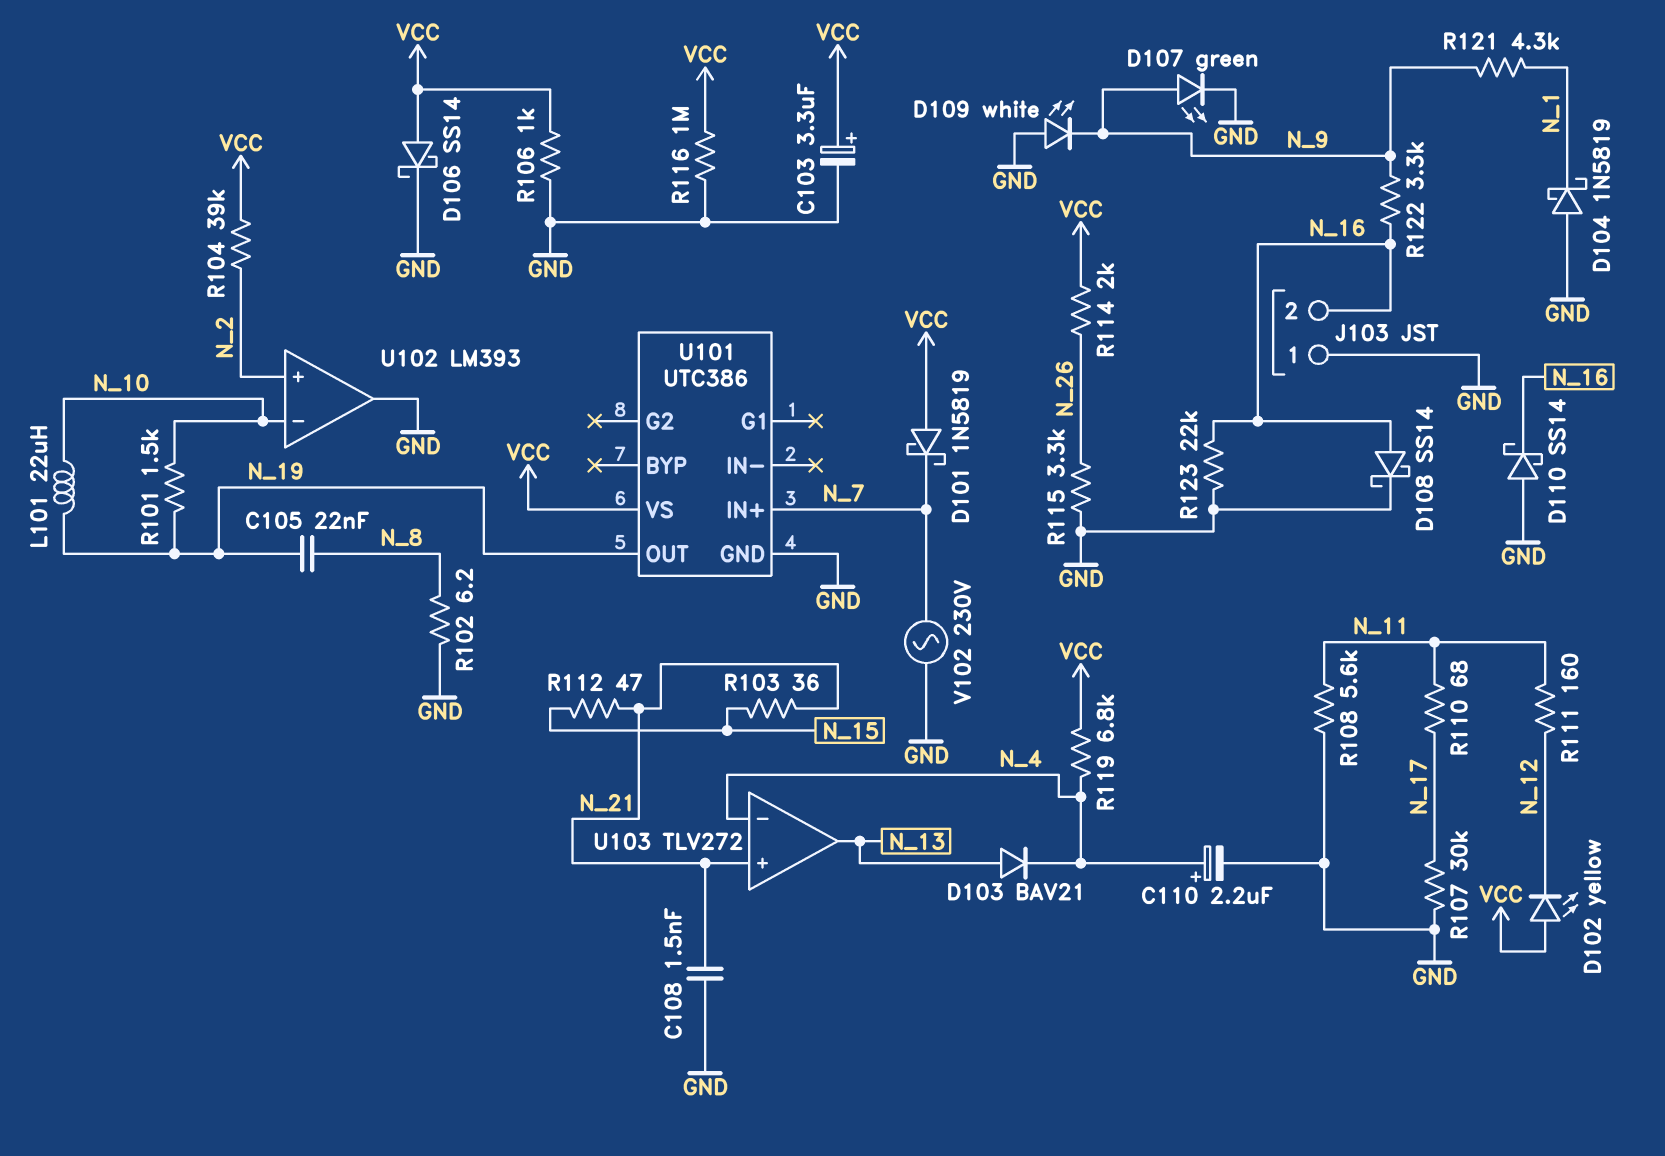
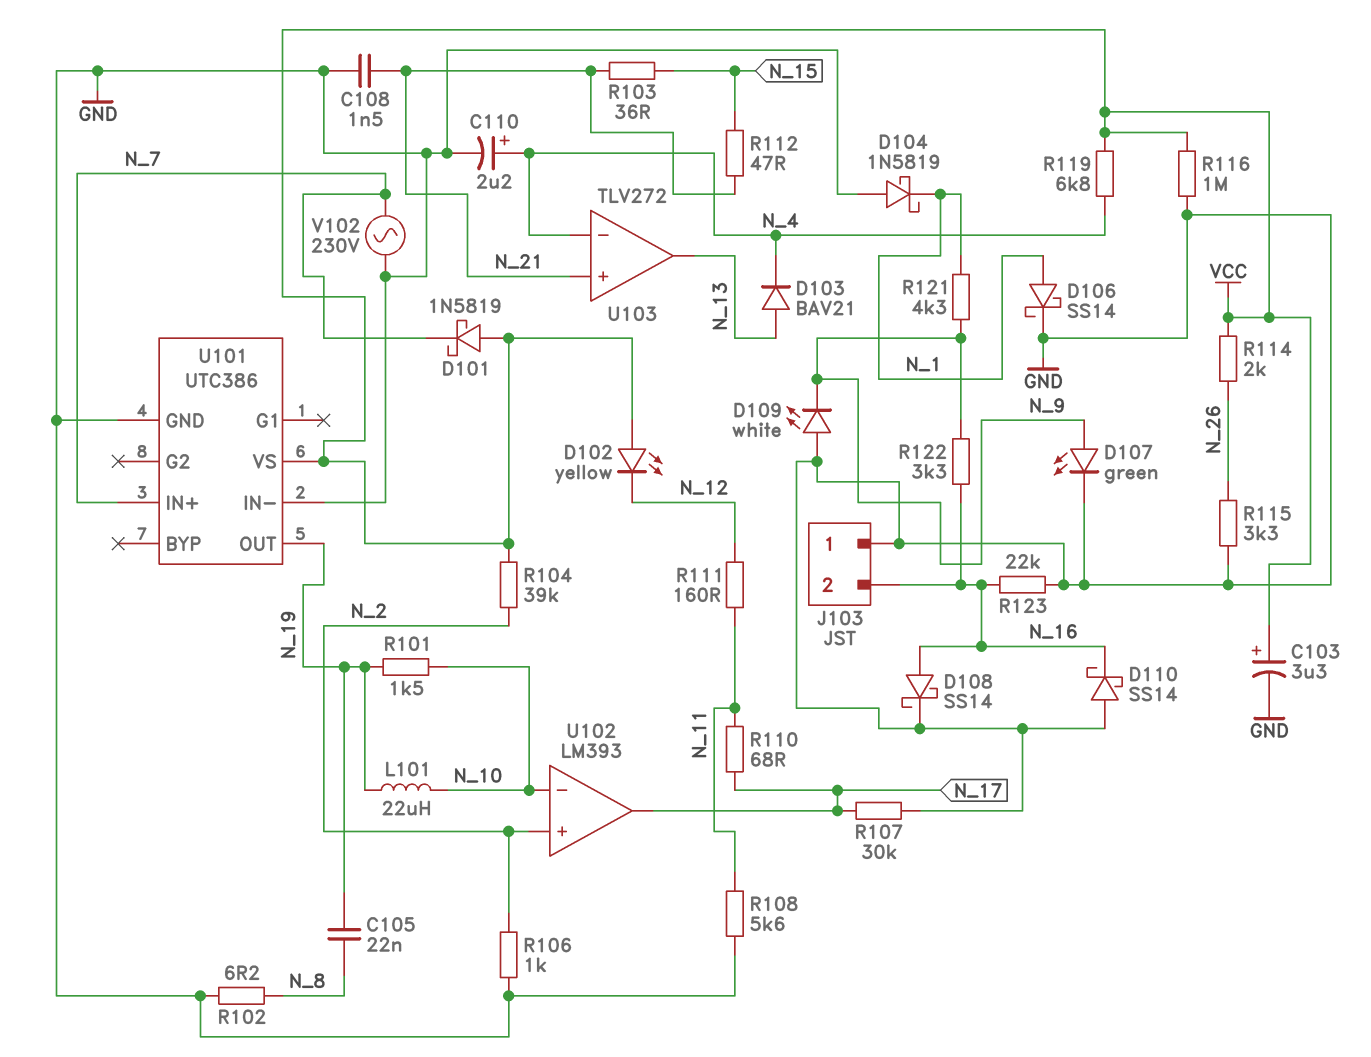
D106: schottky SS14 (A VCC, K GND) -> schottky SS14 (A N_1, K GND)
R106: 1k (GND, VCC) -> 1k (GND, N_2)
U101 pin IN-: none -> GND
U102 pin out: GND -> N_17

